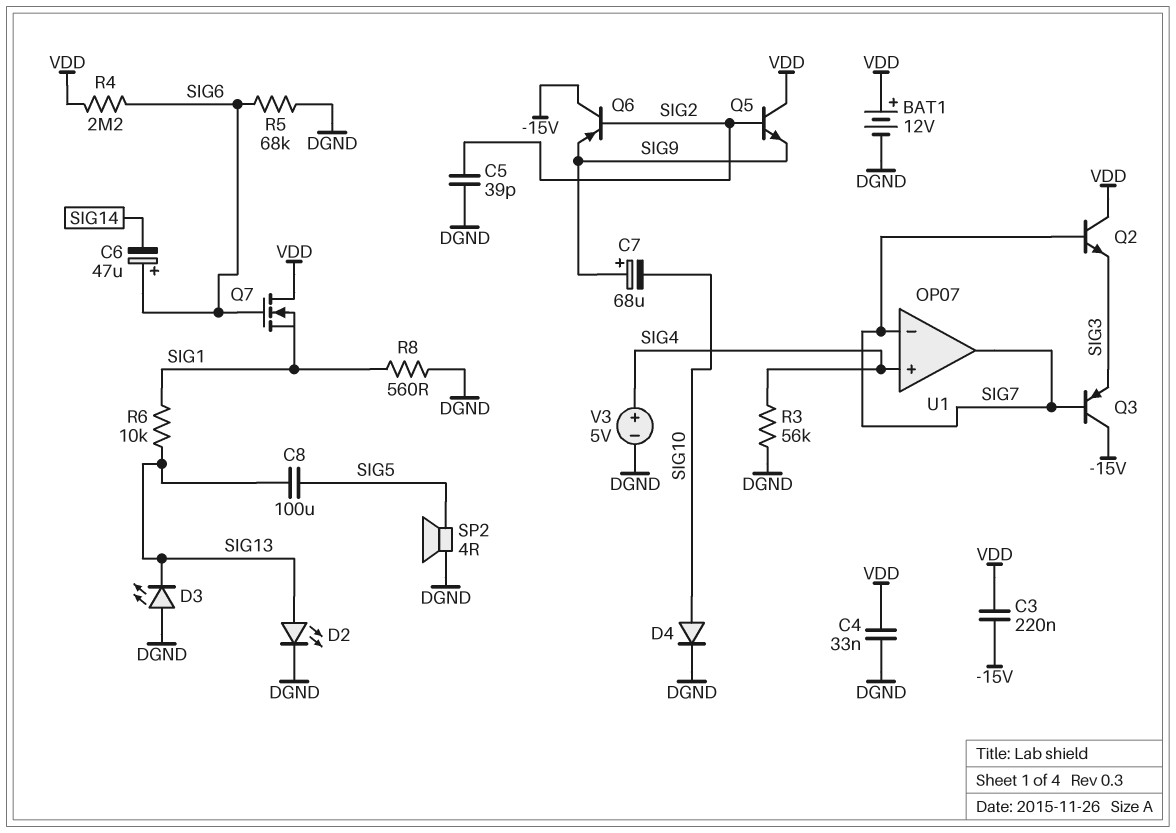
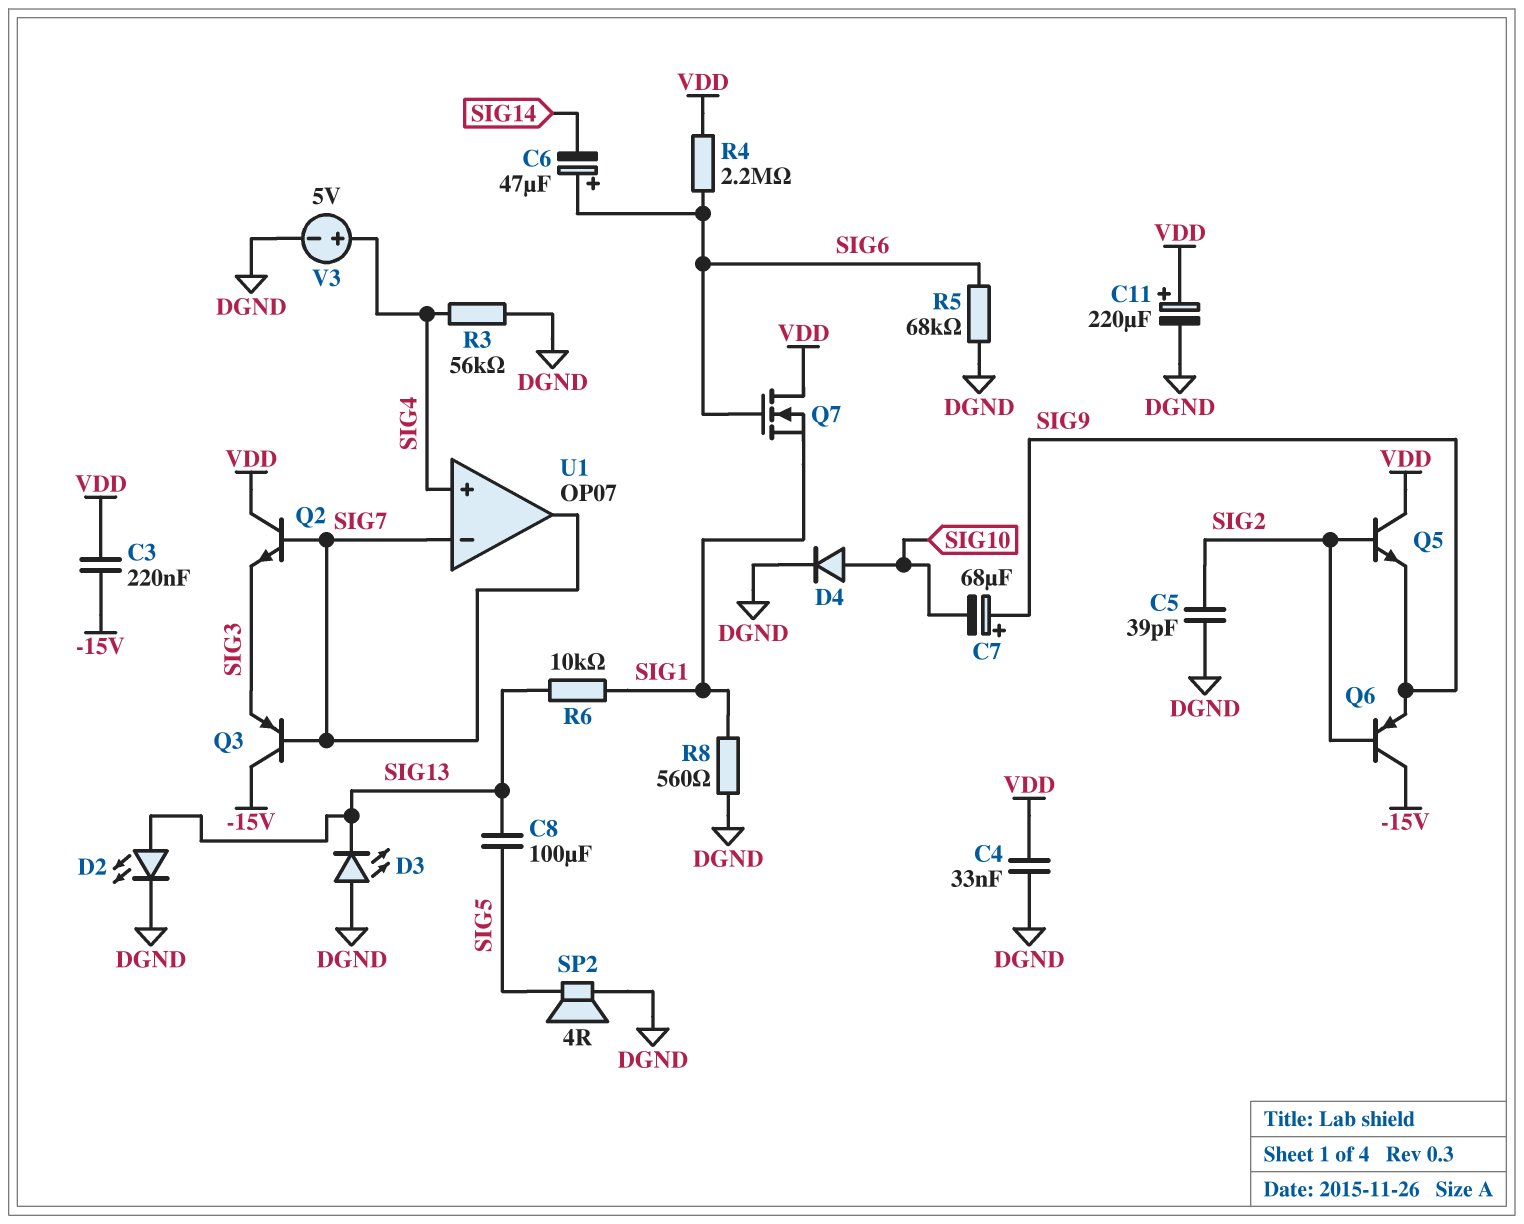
BAT1: 12V (plus VDD, minus DGND) -> none
C11: none -> 220uF (plus VDD, minus DGND)

